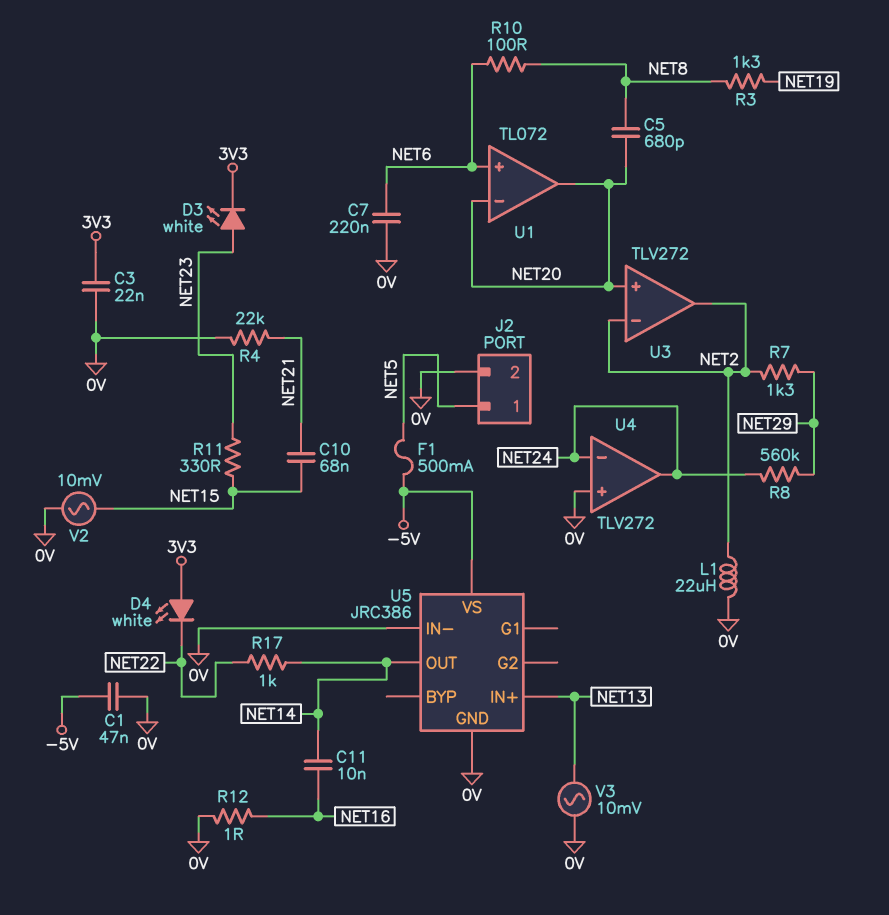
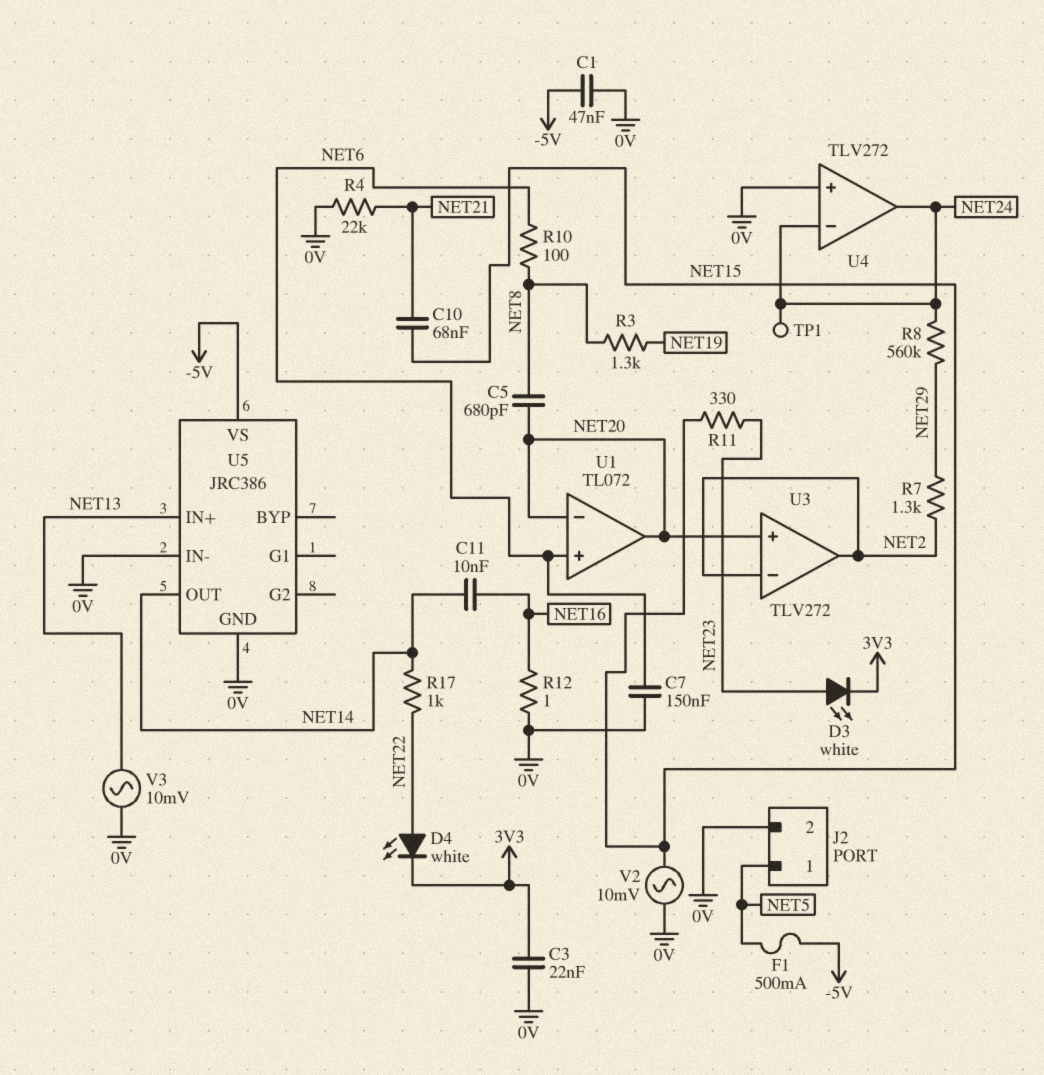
C7: 220nF (0V, NET6) -> 150nF (0V, NET6)
D4: LED white (A 3V3, K NET22) -> LED white (A NET22, K 3V3)
L1: 22uH (0V, NET2) -> none
TP1: none -> test point (NET24)

